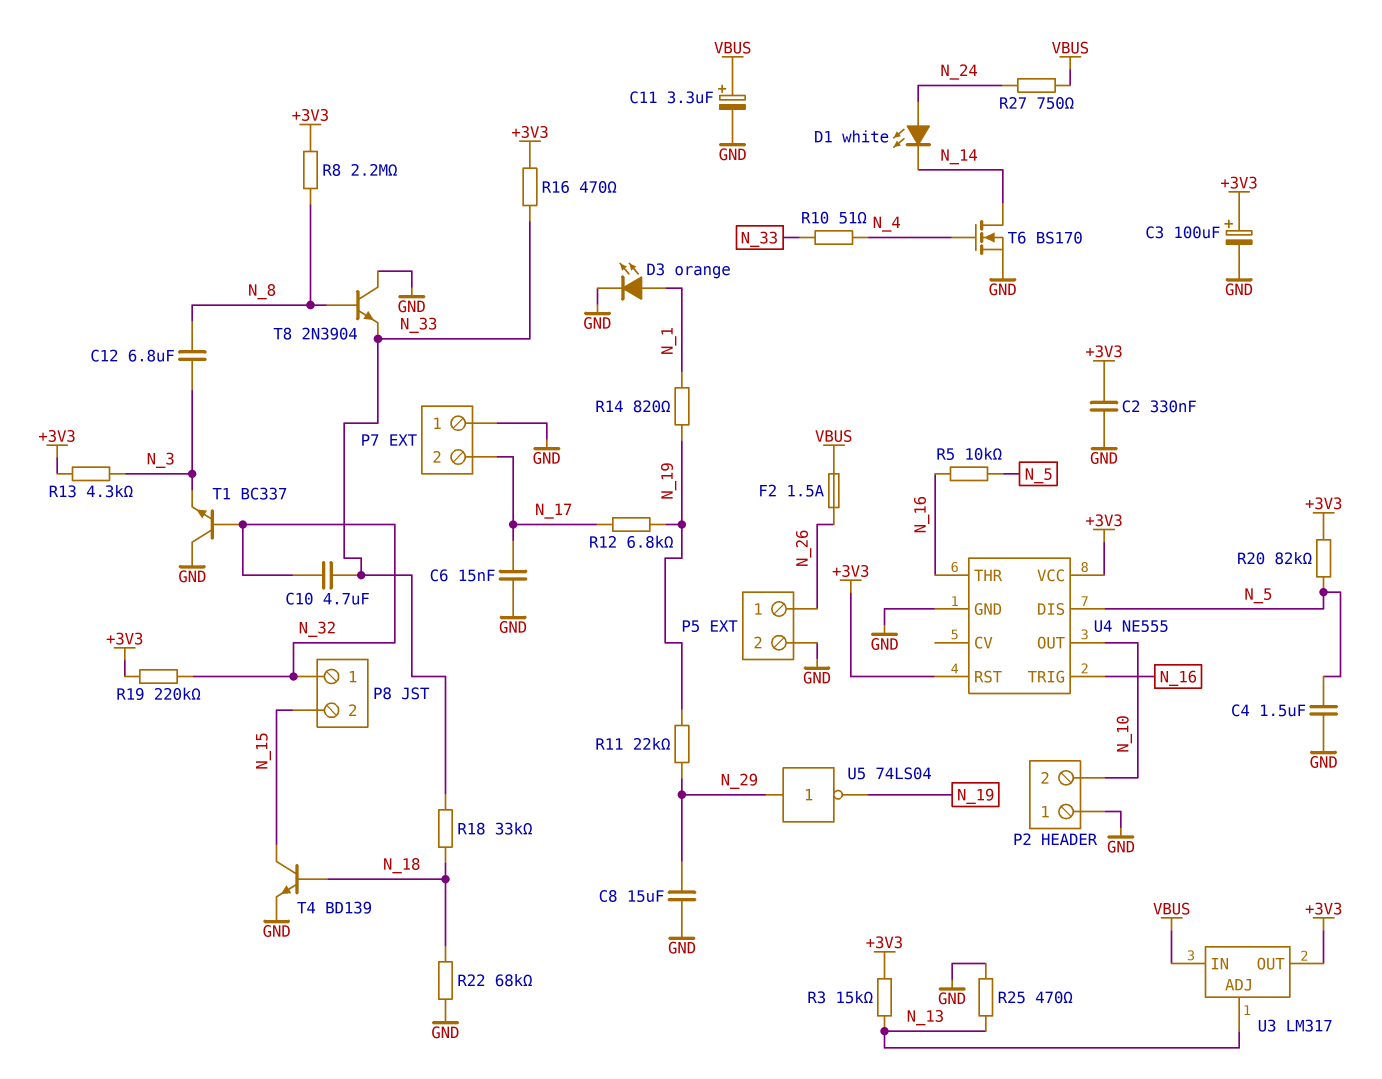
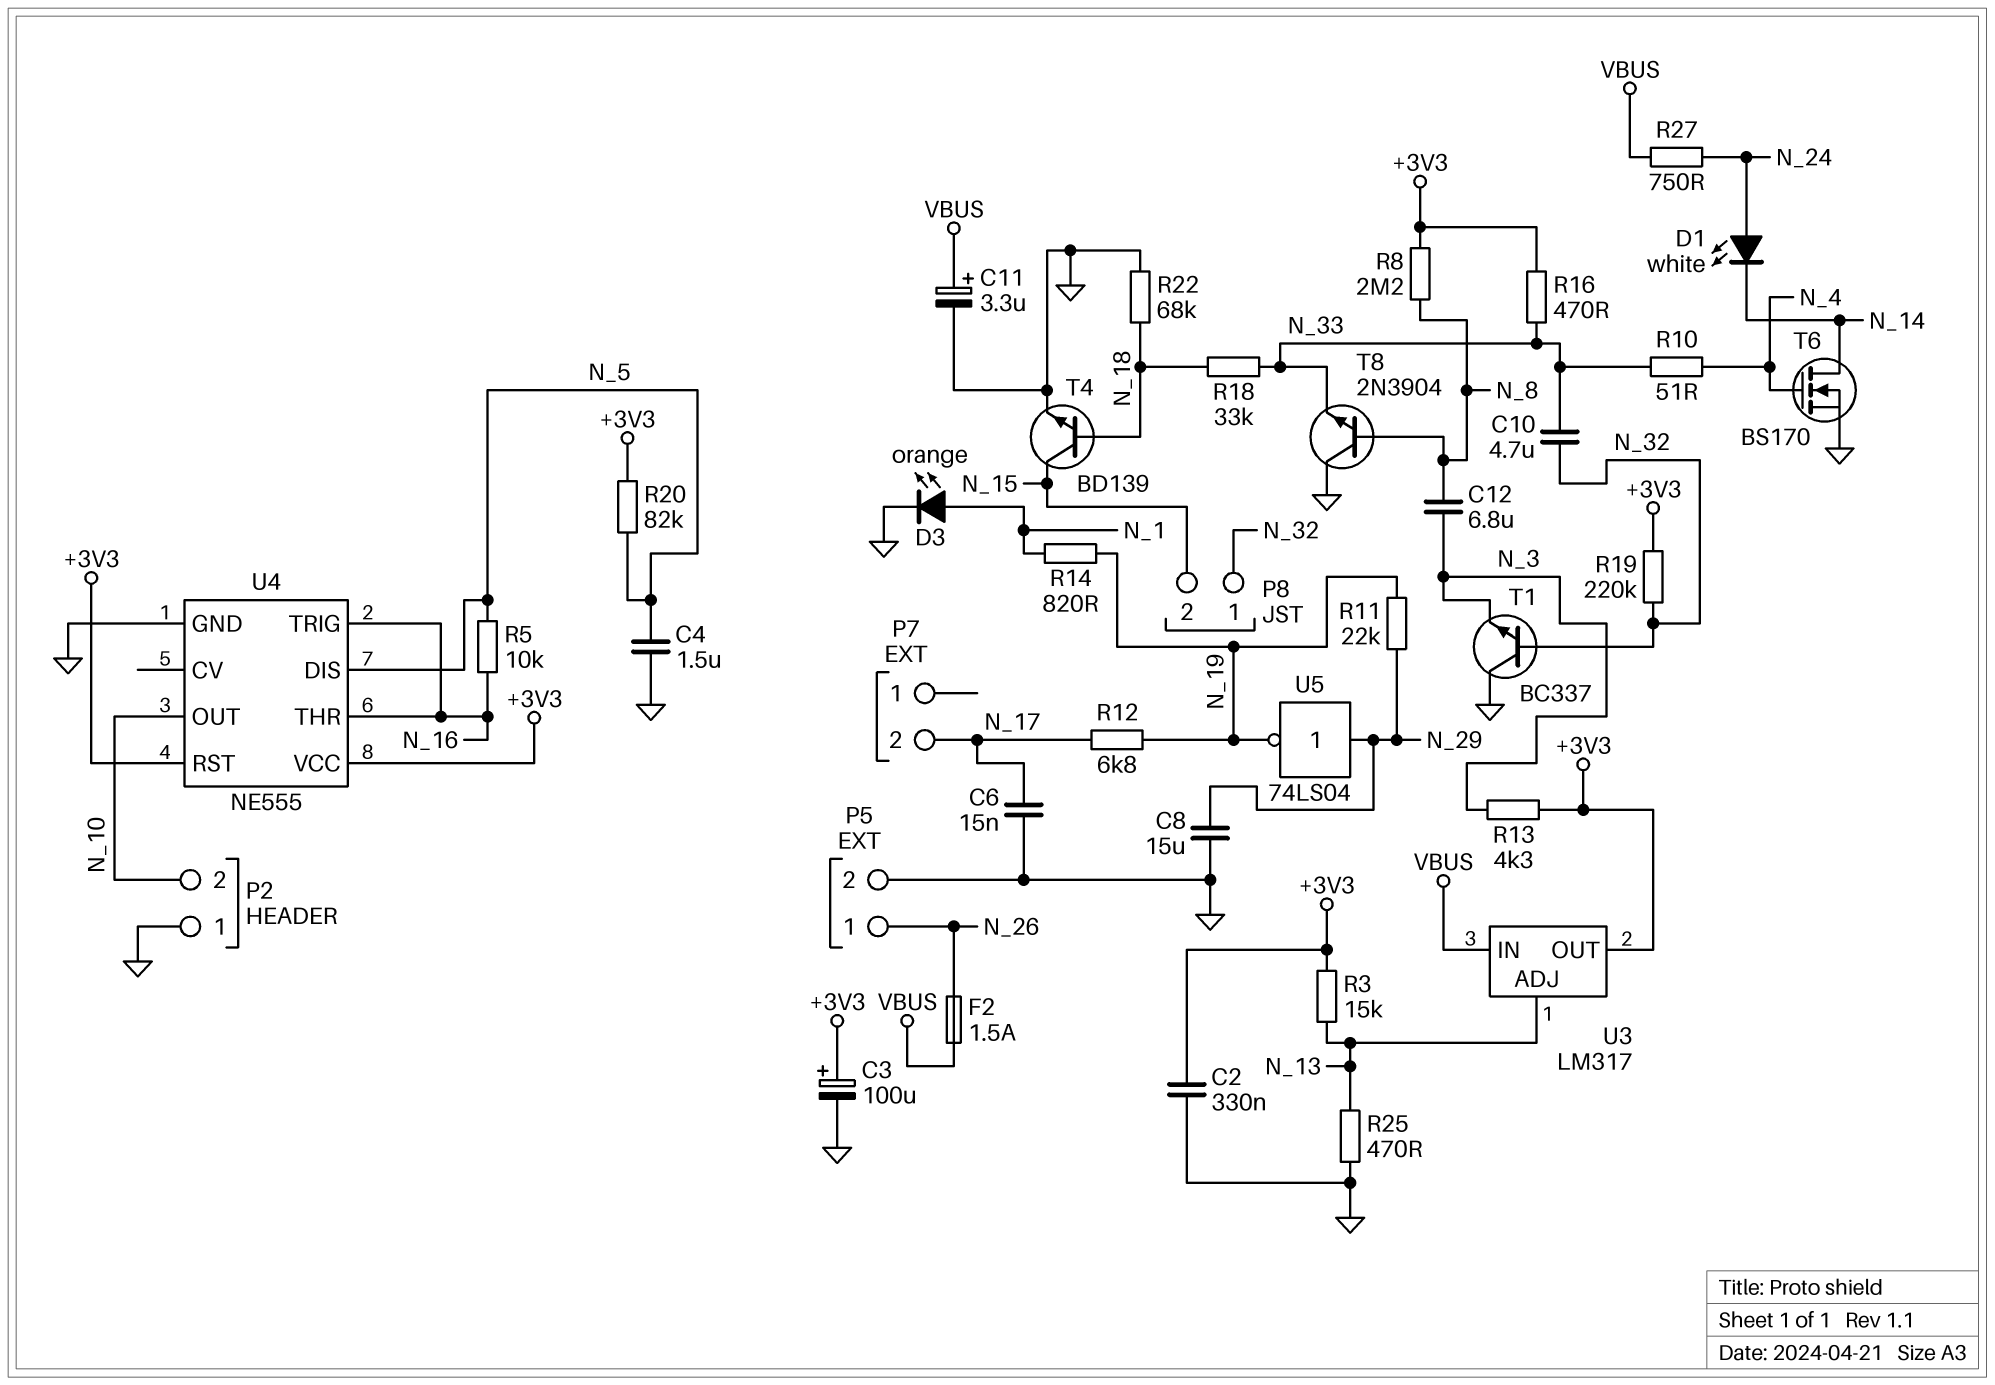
P7 pin 1: GND -> none

